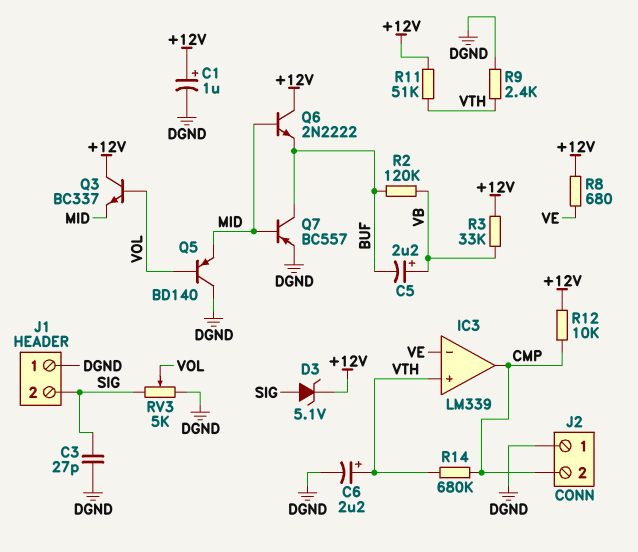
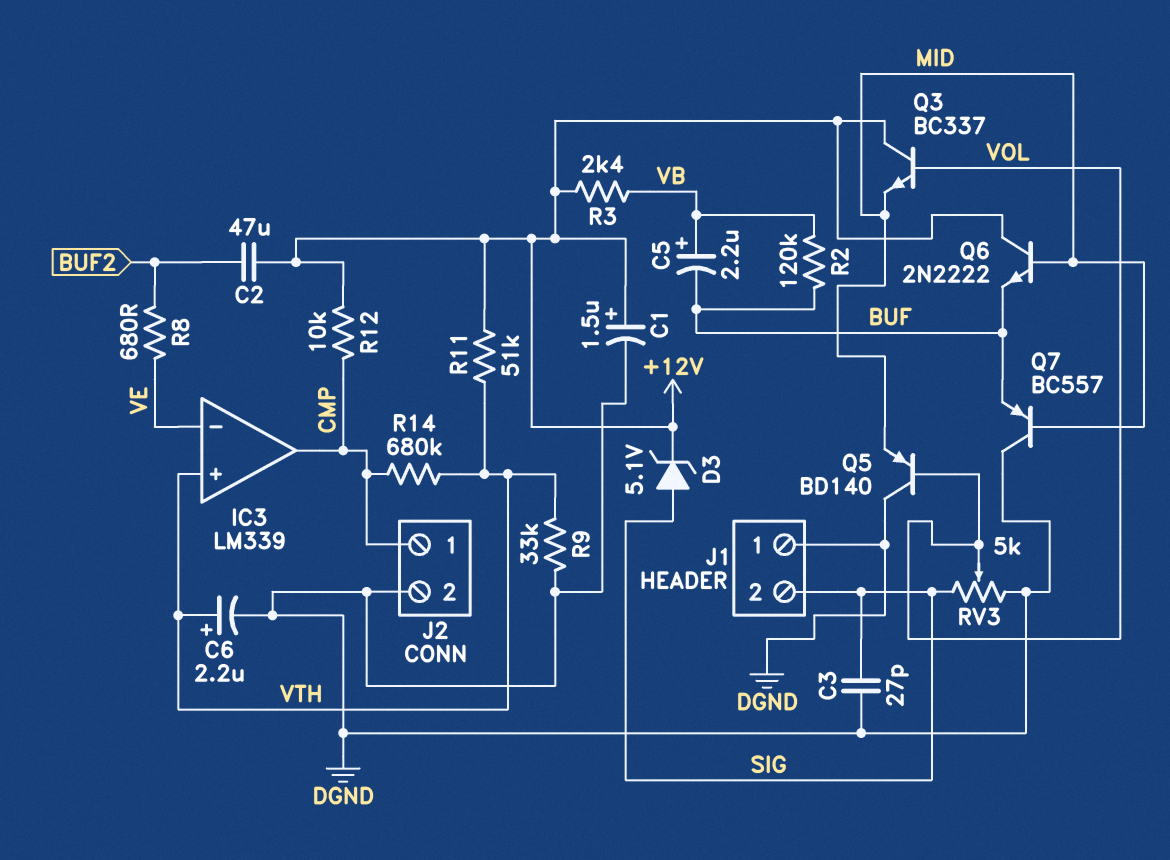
C1: 1uF (plus +12V, minus DGND) -> 1.5uF (plus +12V, minus DGND)
C2: none -> 47uF (+12V, BUF2)
J2 pin 1: DGND -> CMP
J2 pin 2: CMP -> DGND
Q7: PNP BC557 (B MID, C BUF, E DGND) -> PNP BC557 (B MID, C DGND, E BUF)
R3: 33k (+12V, VB) -> 2.4k (+12V, VB)
R8: 680 (+12V, VE) -> 680 (BUF2, VE)
R9: 2.4k (DGND, VTH) -> 33k (DGND, VTH)

